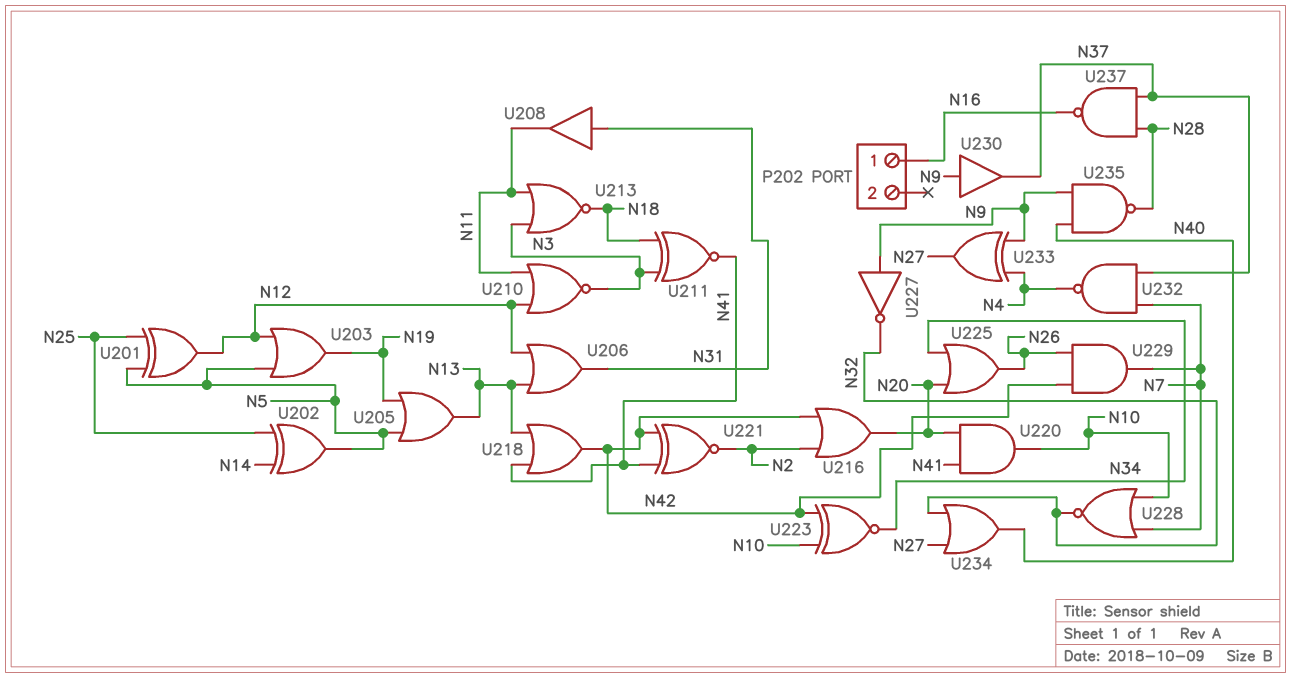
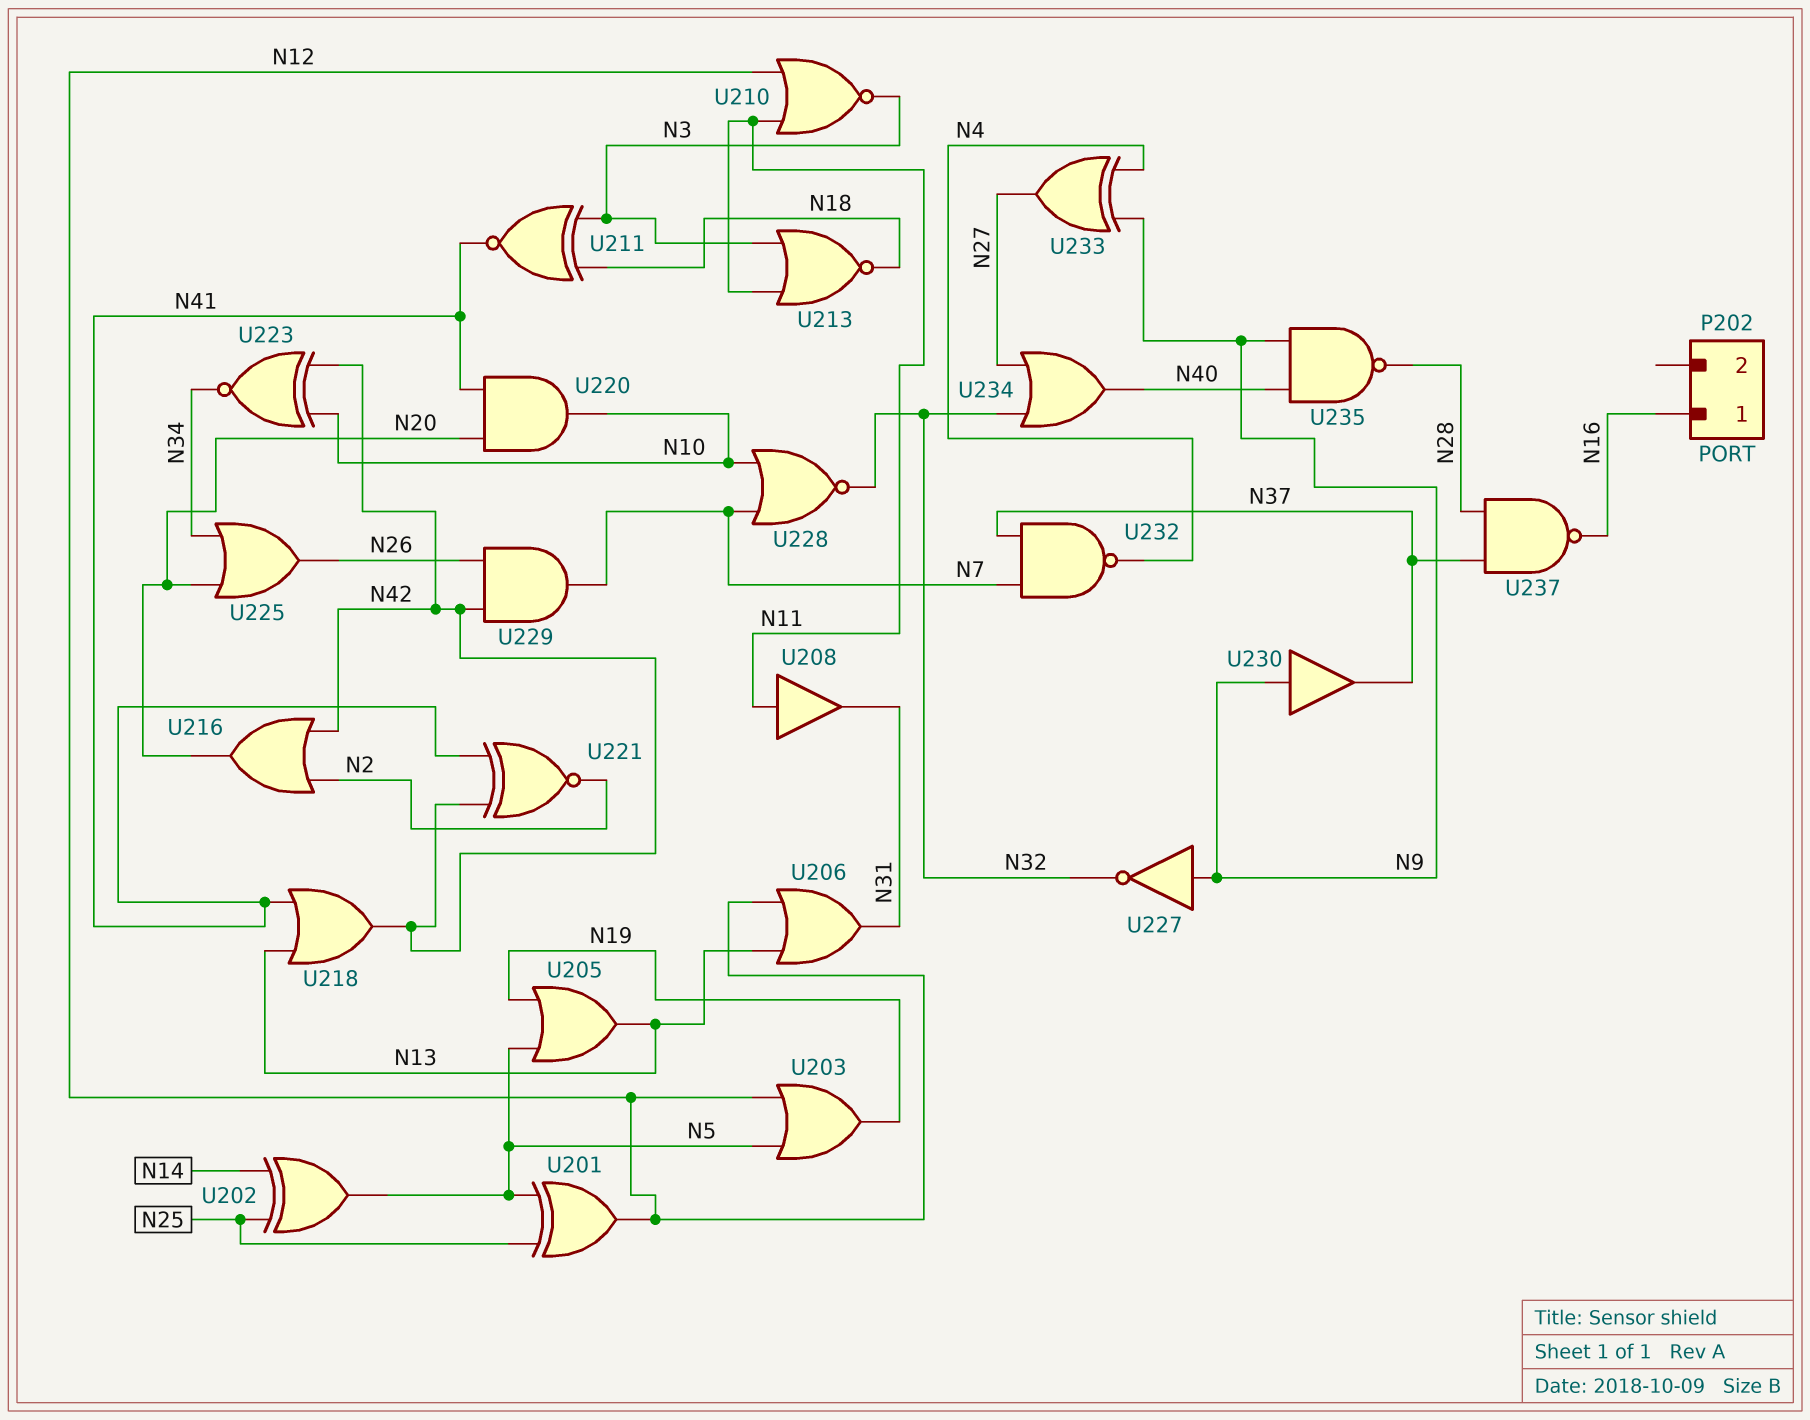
U208: buffer (in N31, out N11) -> buffer (in N11, out N31)

